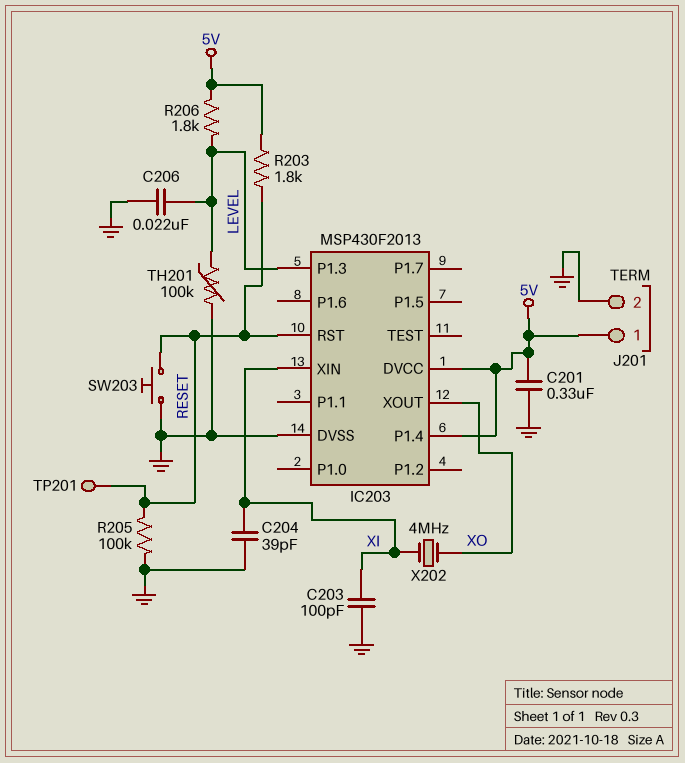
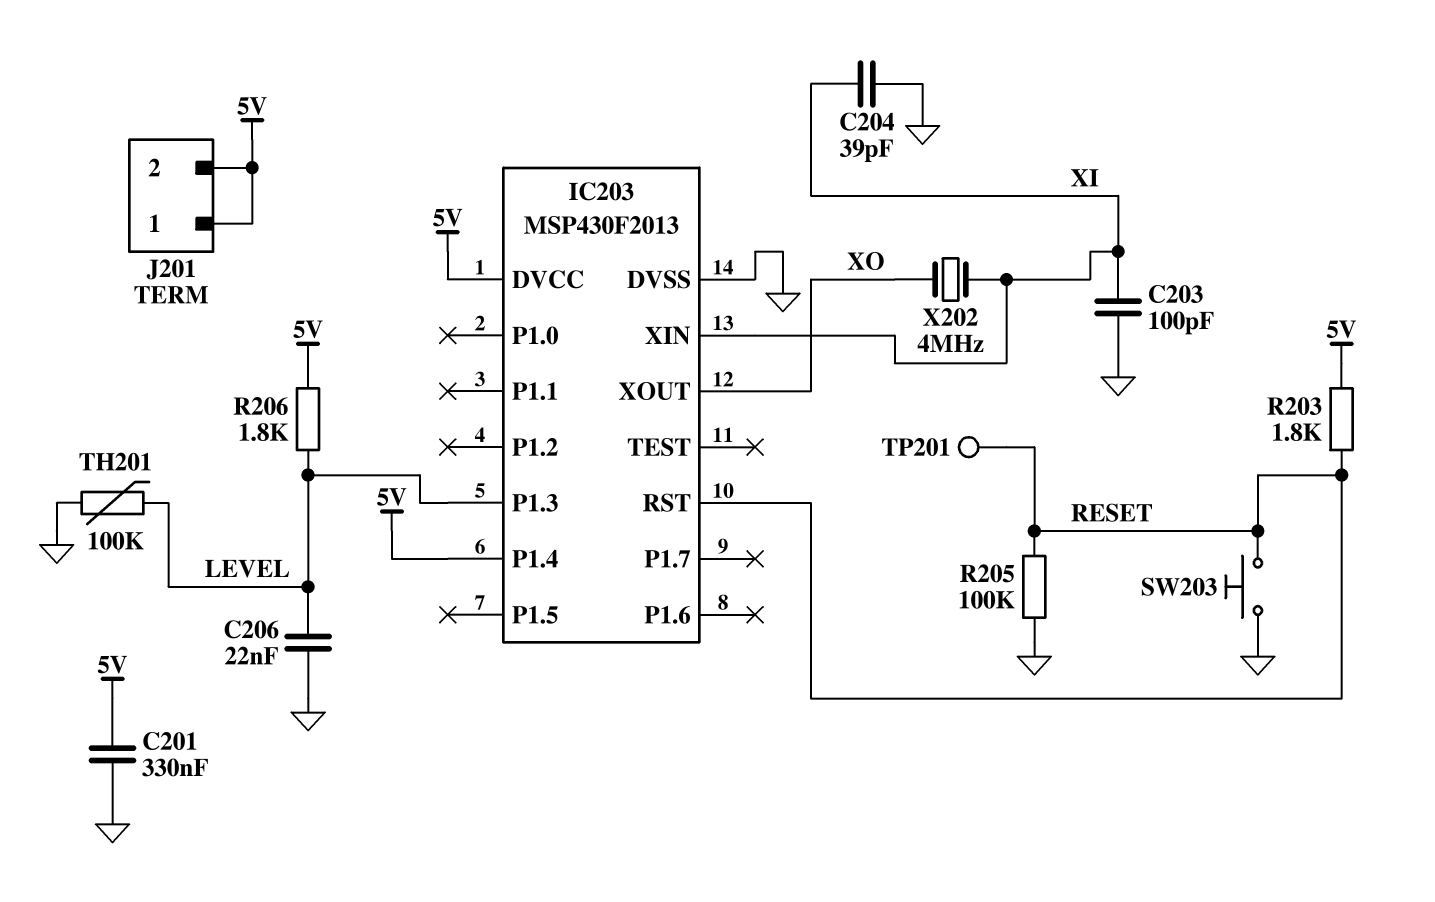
J201 pin 2: GND -> 5V

